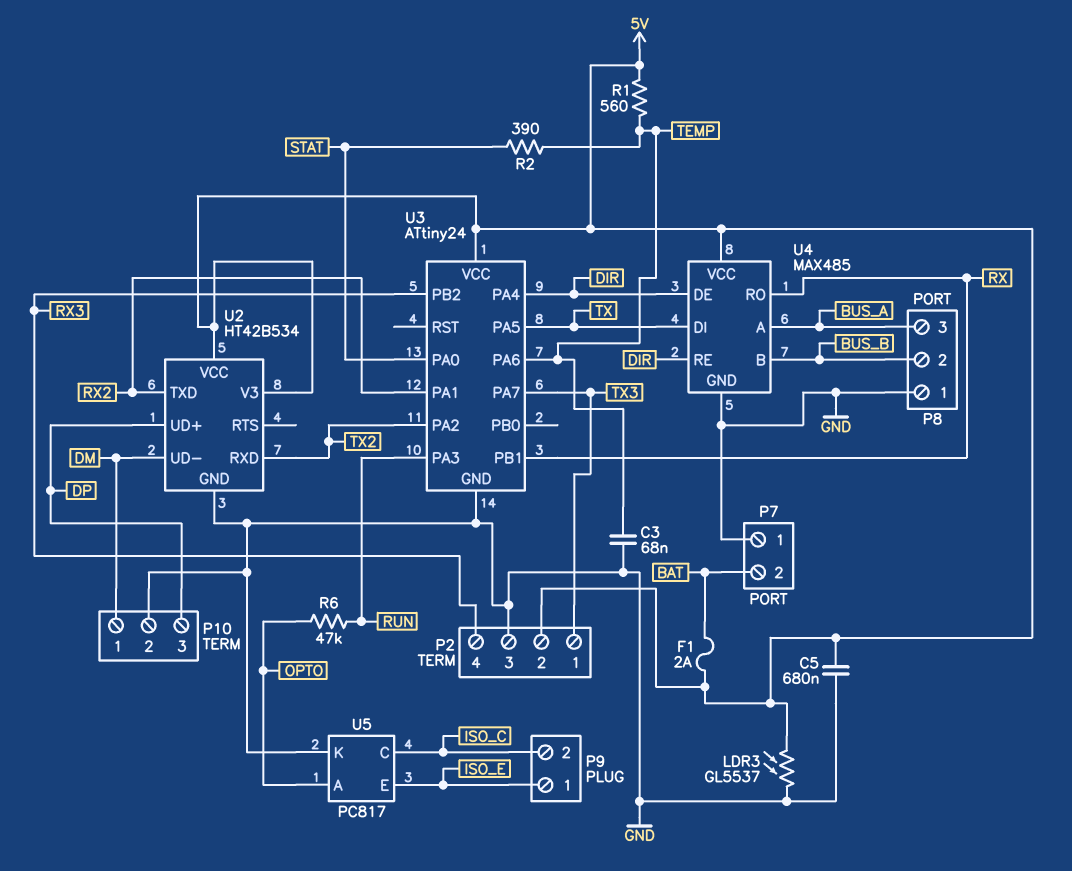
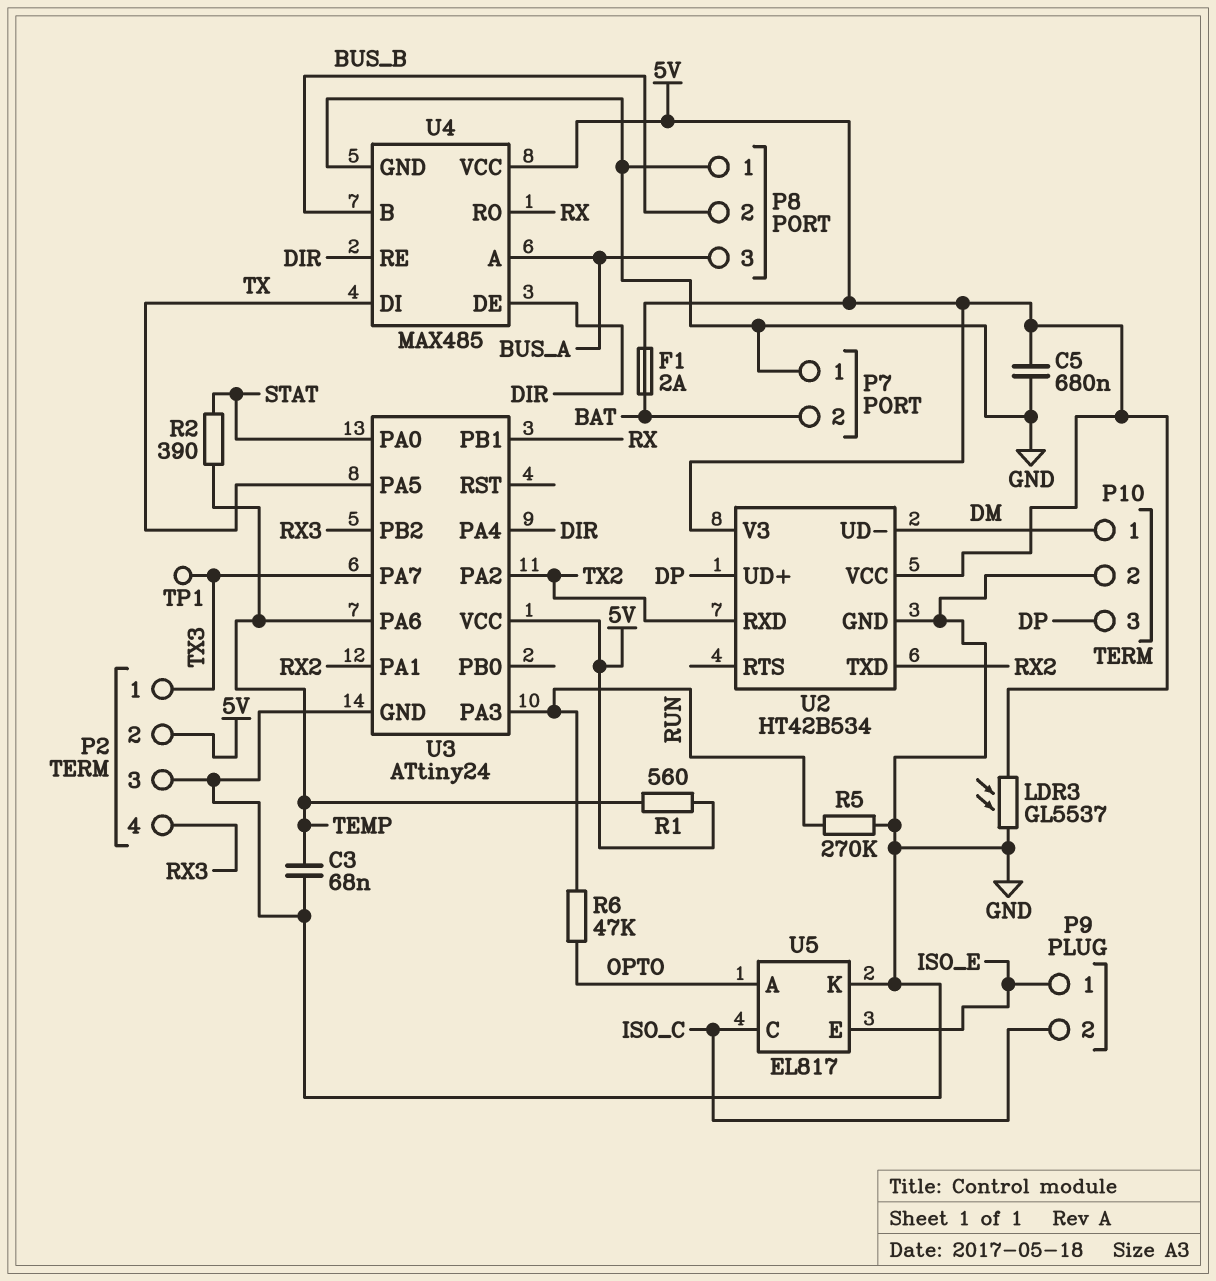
R5: none -> 270k (GND, RUN)
TP1: none -> test point (TX3)
U5: PC817 -> EL817

